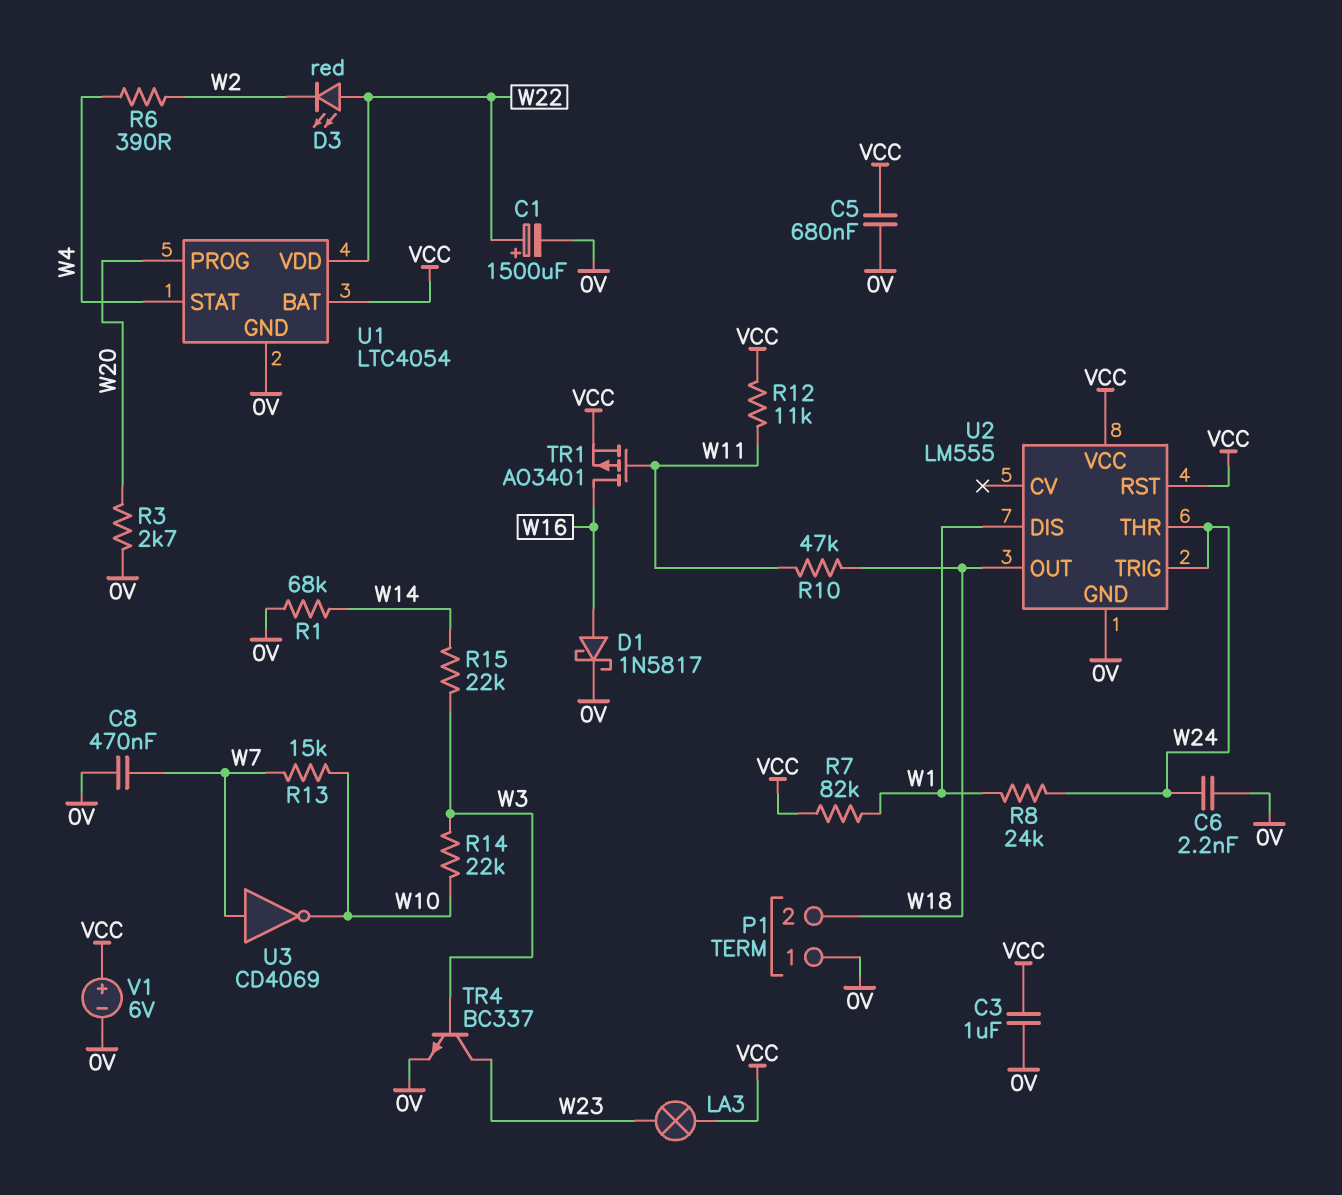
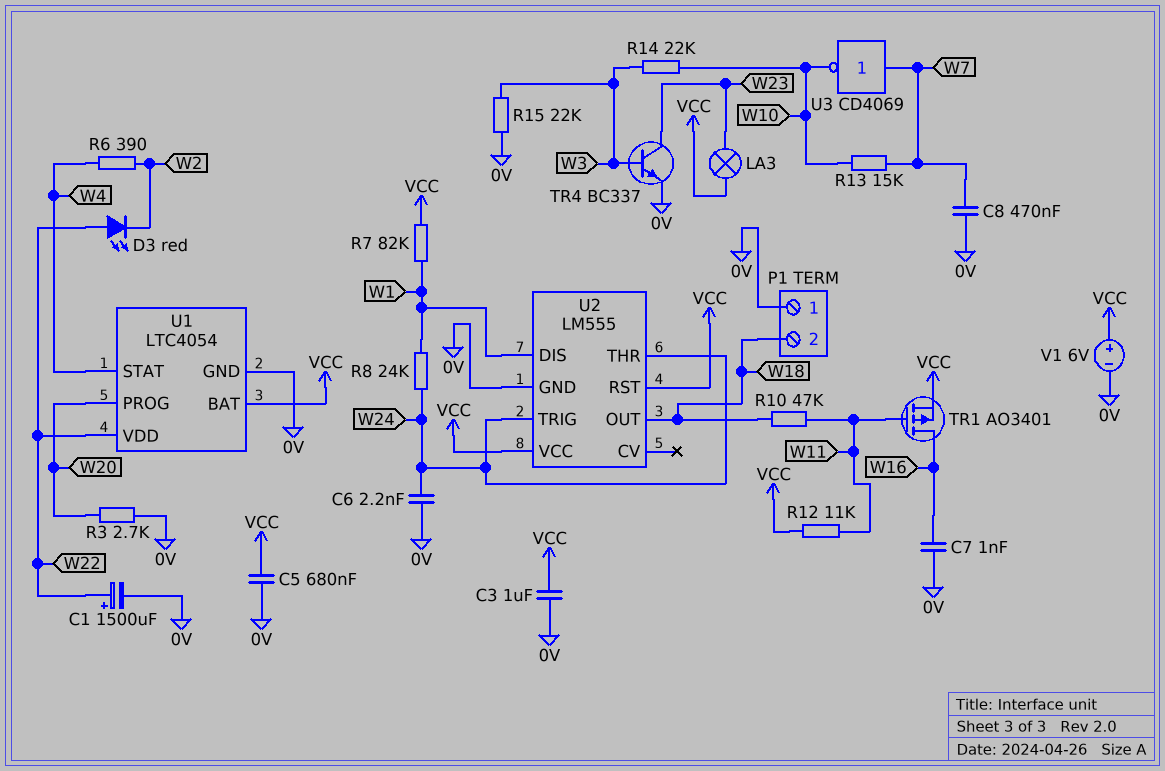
C7: none -> 1nF (0V, W16)
D1: schottky 1N5817 (A W16, K 0V) -> none
R1: 68k (0V, W14) -> none
R15: 22k (W3, W14) -> 22k (0V, W3)

